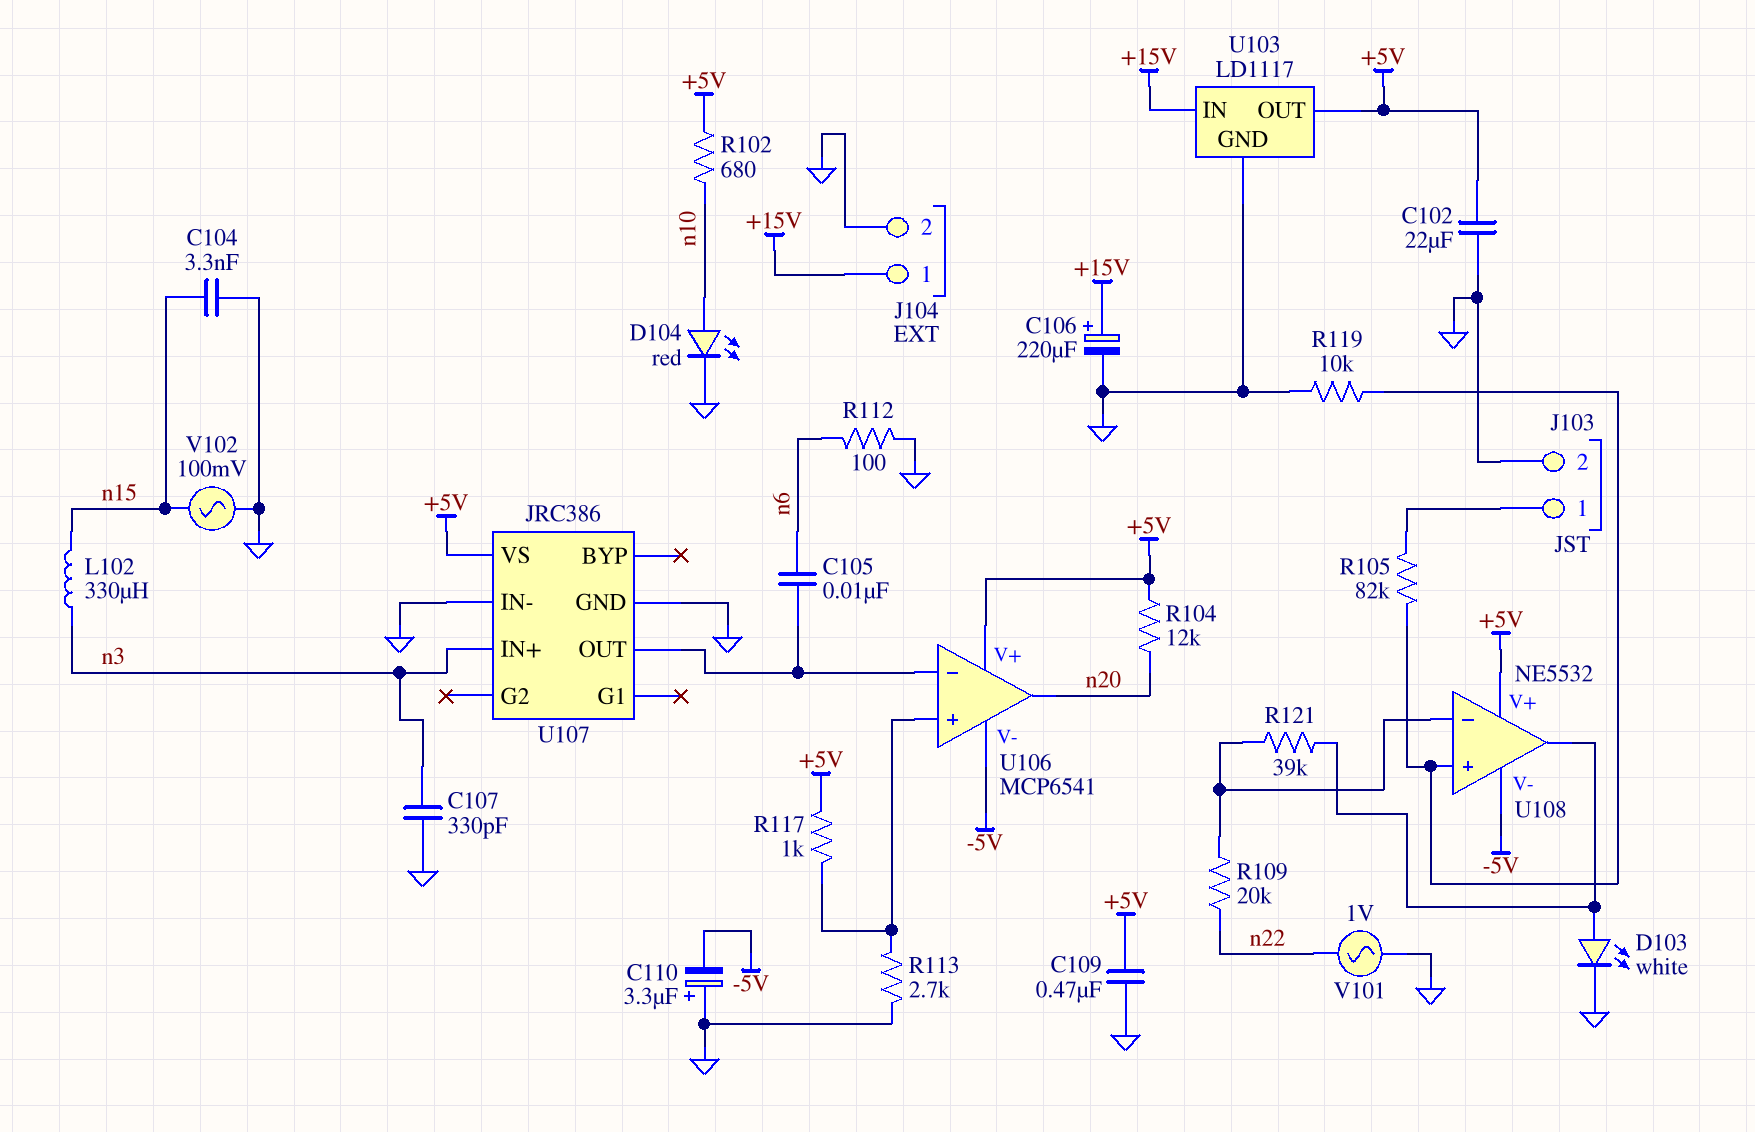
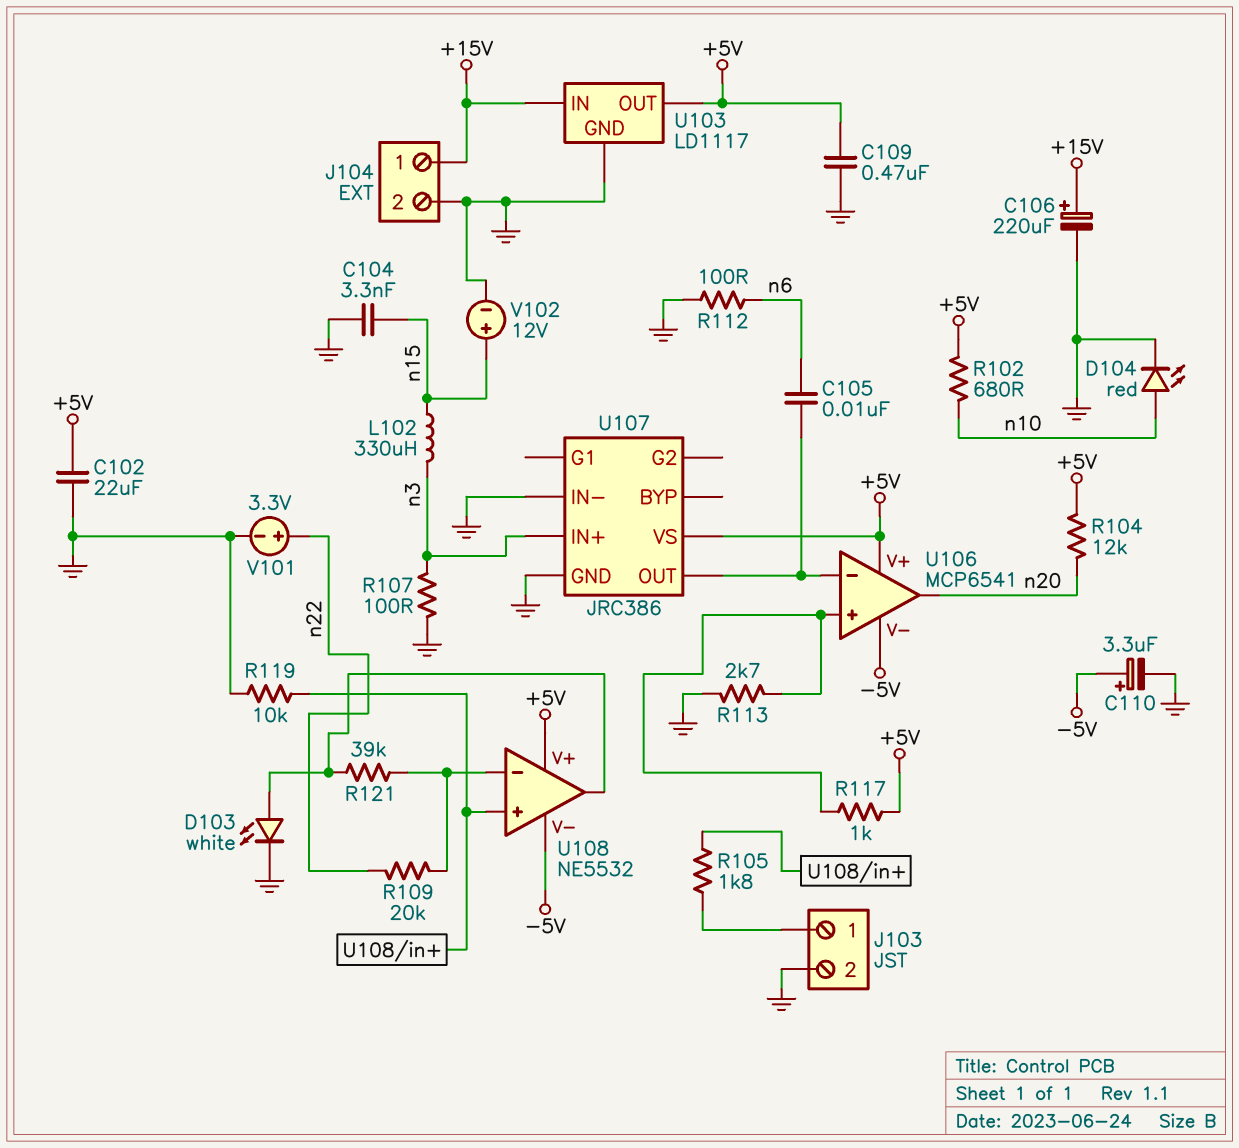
C107: 330pF (GND, n3) -> none
C110: 3.3uF (plus GND, minus -5V) -> 3.3uF (plus -5V, minus GND)
R105: 82k (J103/1, U108/in+) -> 1.8k (J103/1, U108/in+)
R107: none -> 100 (GND, n3)
V101: AC 1V (GND, n22) -> 3.3V (plus n22, minus GND)
V102: AC 100mV (GND, n15) -> 12V (plus n15, minus GND)

